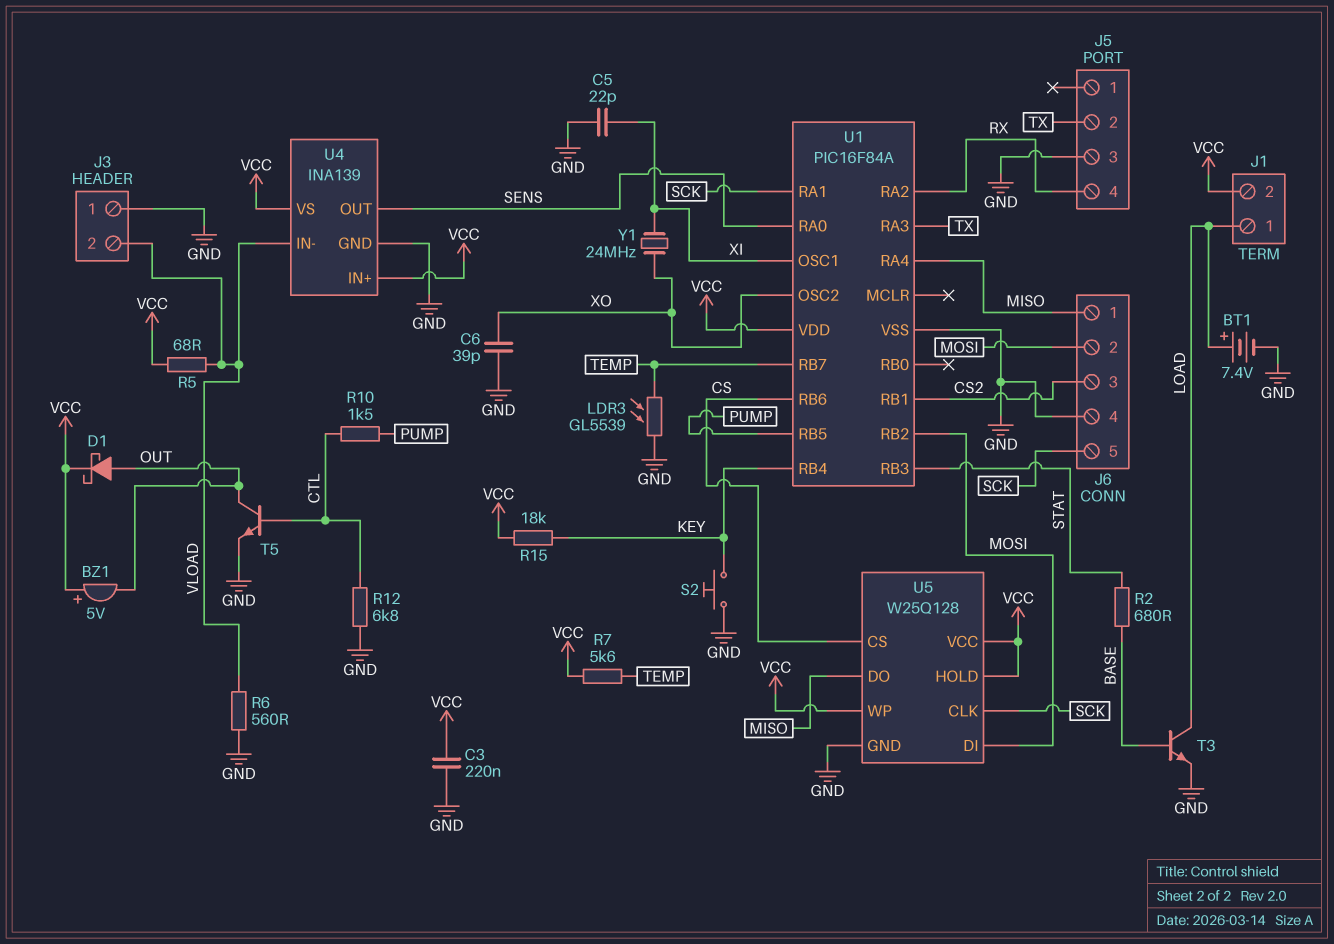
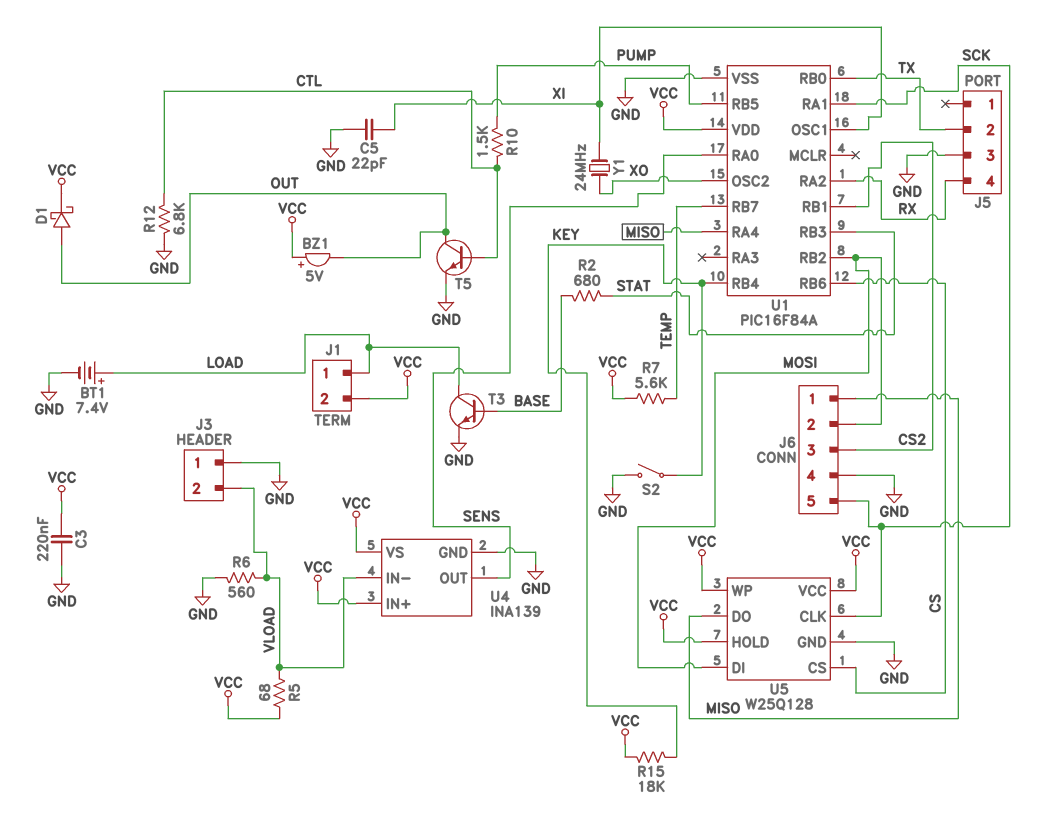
C6: 39pF (GND, XO) -> none
LDR3: GL5539 (GND, TEMP) -> none
S2: button (GND, KEY) -> switch (GND, KEY)
U1 pin RA3: TX -> none
U1 pin RB0: none -> TX

